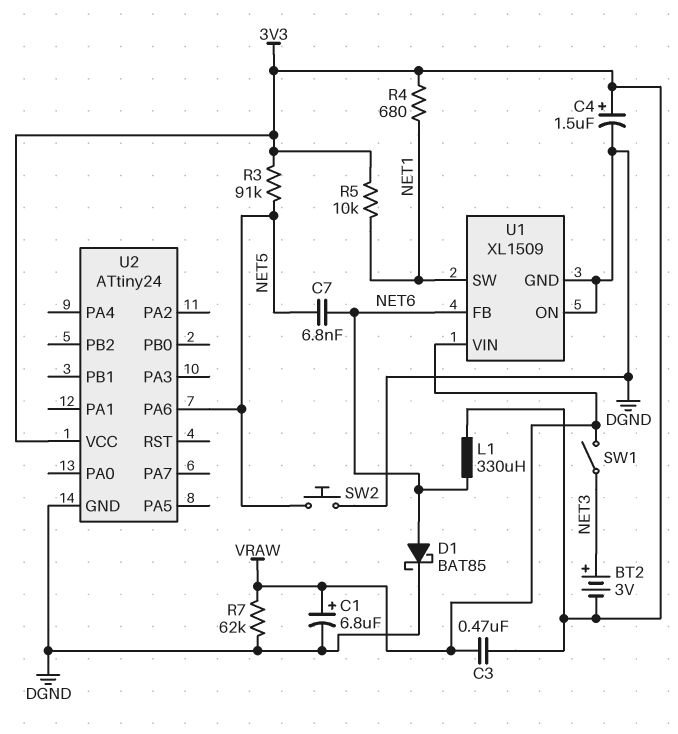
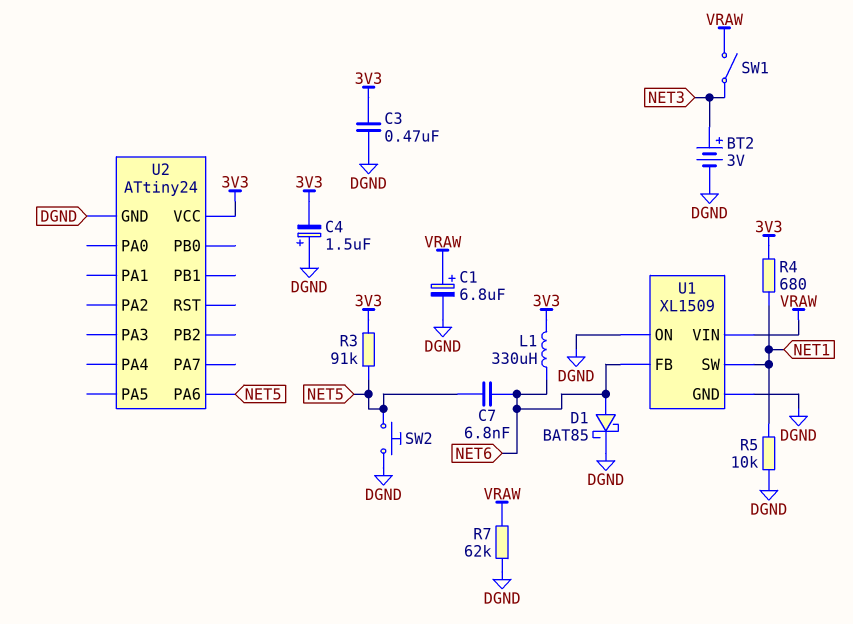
BT2: 3V (plus NET3, minus 3V3) -> 3V (plus NET3, minus DGND)
C3: 470nF (3V3, VRAW) -> 470nF (3V3, DGND)
C4: 1.5uF (plus 3V3, minus DGND) -> 1.5uF (plus DGND, minus 3V3)
R5: 10k (3V3, NET1) -> 10k (DGND, NET1)

